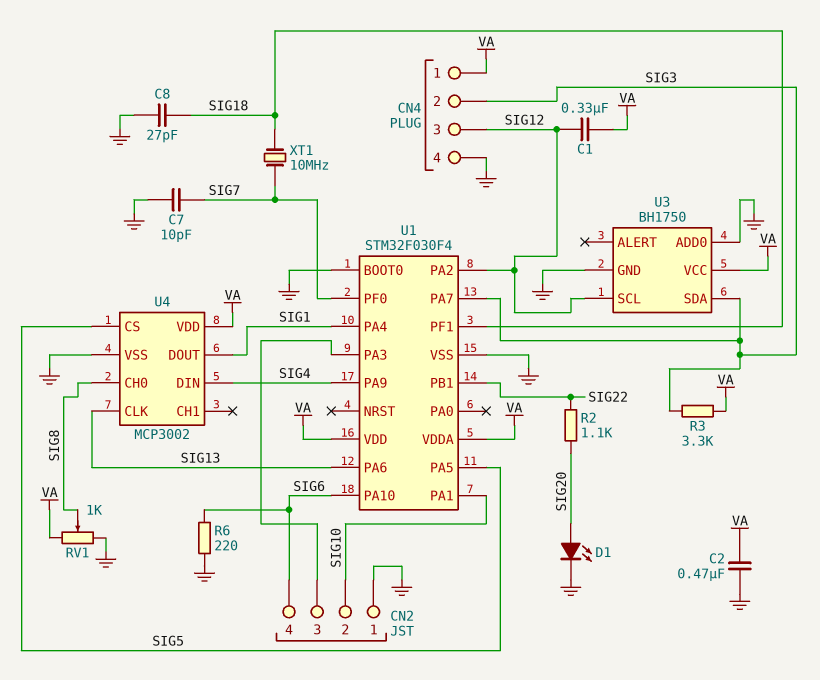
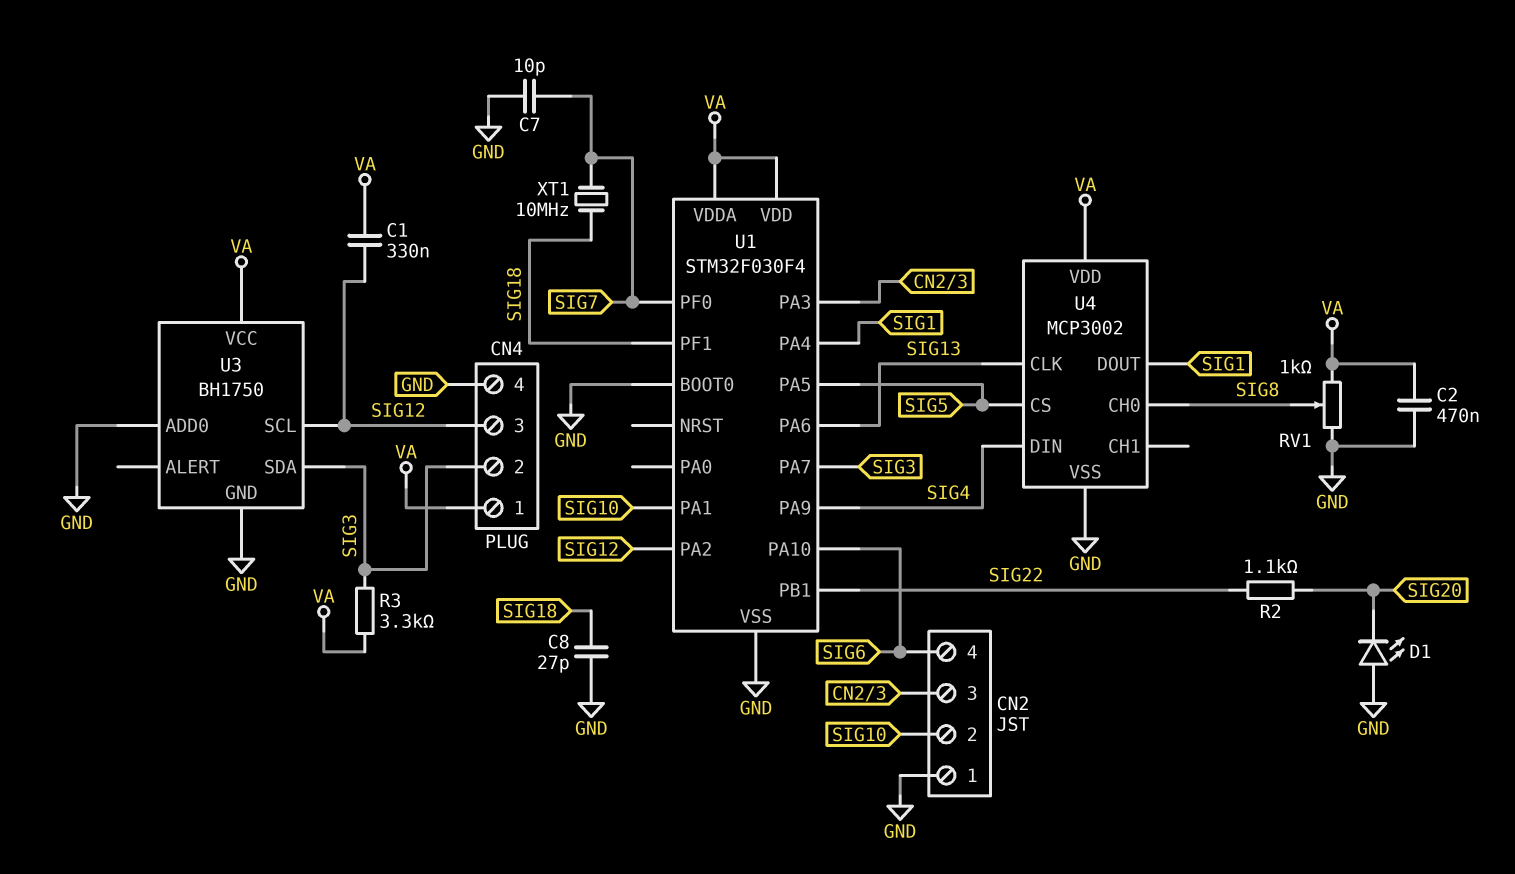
D1: LED (A SIG20, K GND) -> LED (A GND, K SIG20)
R6: 220 (GND, SIG6) -> none

